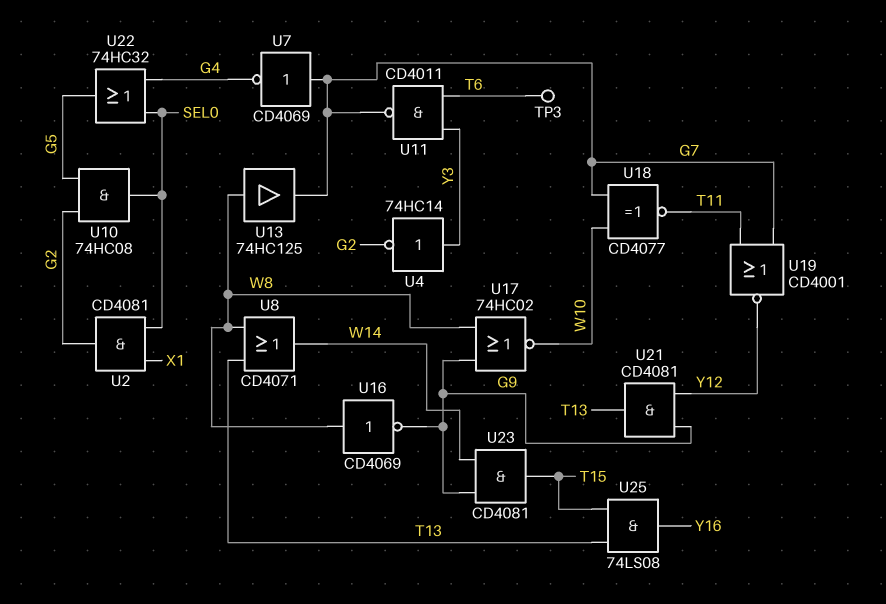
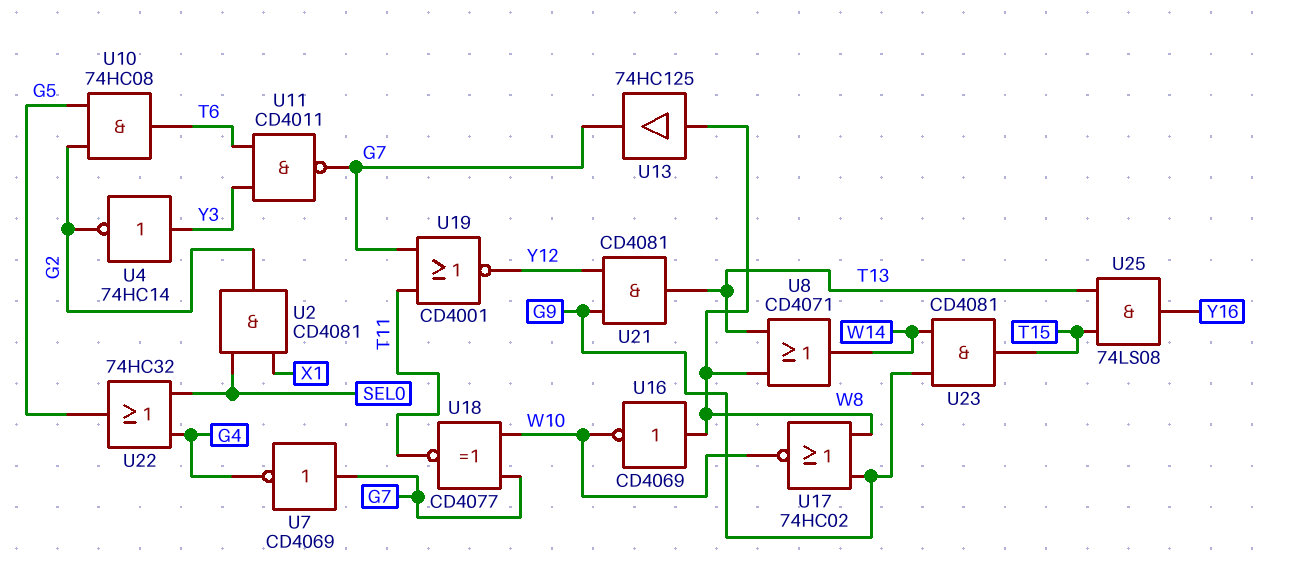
TP3: test point (T6) -> none
U10: AND 74HC08 (in G2, in G5, out SEL0) -> AND 74HC08 (in G2, in G5, out T6)
U16: NOT CD4069 (in W8, out G9) -> NOT CD4069 (in W8, out W10)

